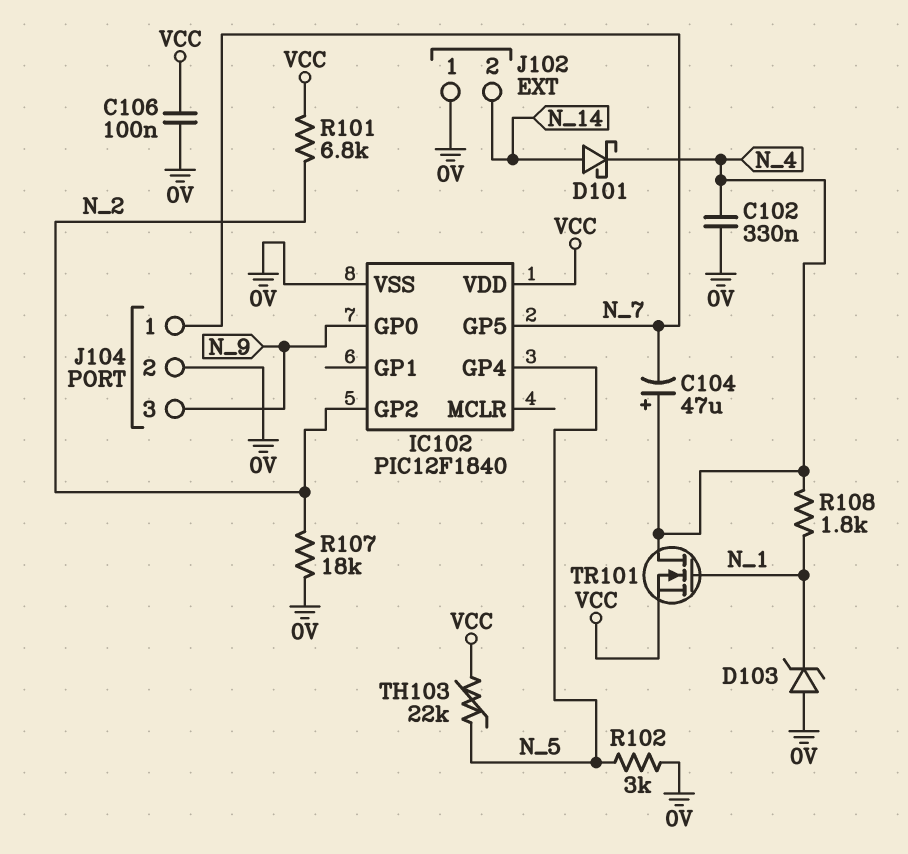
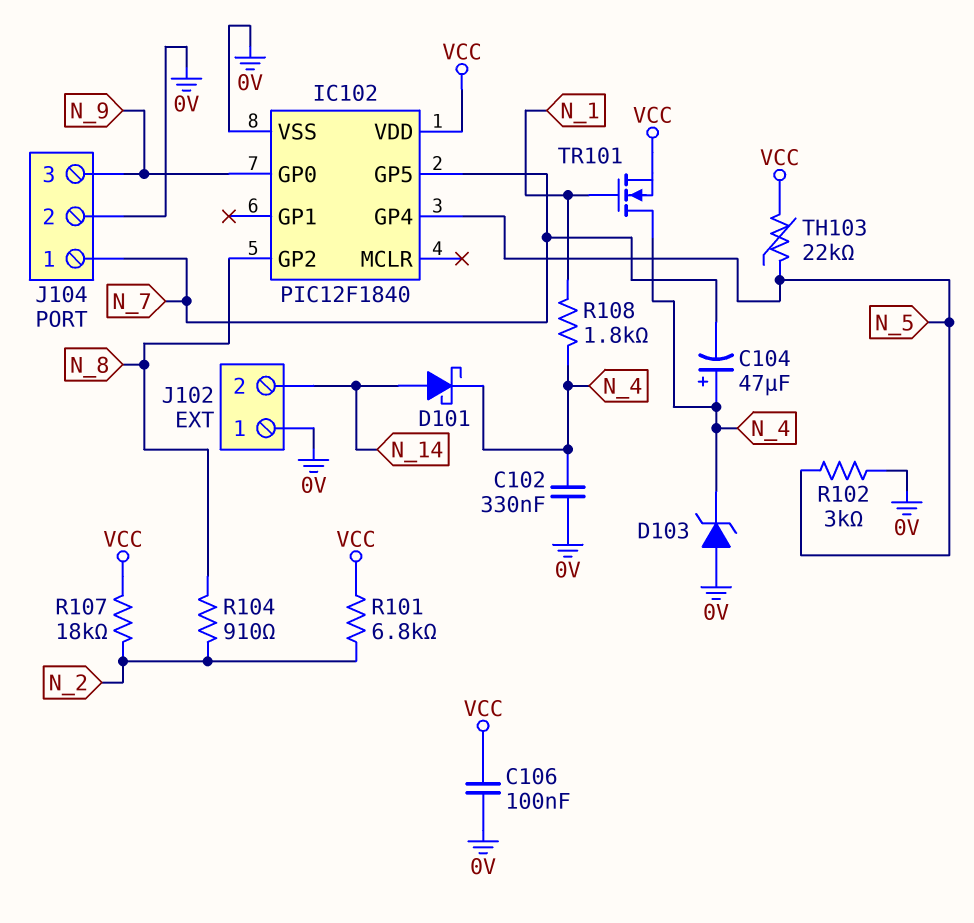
D103: zener (A 0V, K N_1) -> zener (A 0V, K N_4)
IC102 pin GP2: N_2 -> N_8
R104: none -> 910 (N_2, N_8)
R107: 18k (0V, N_2) -> 18k (N_2, VCC)

